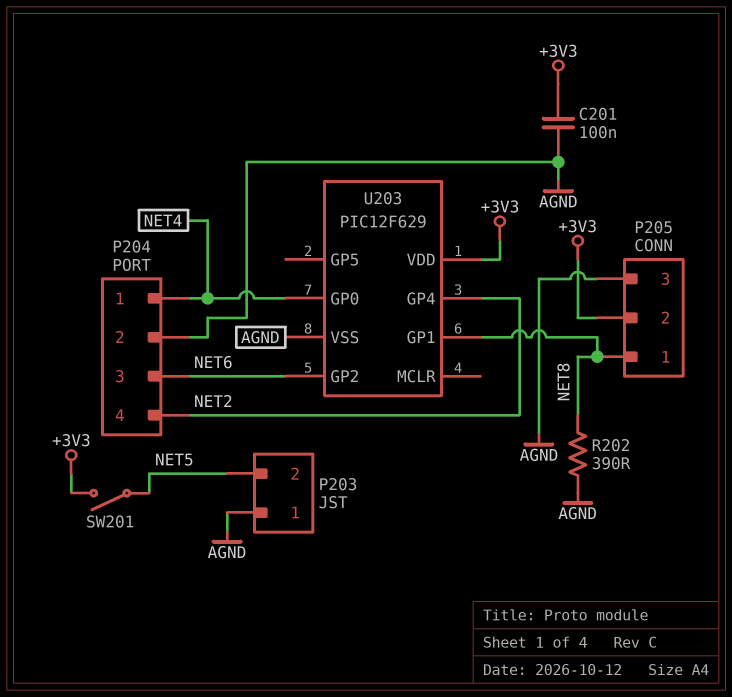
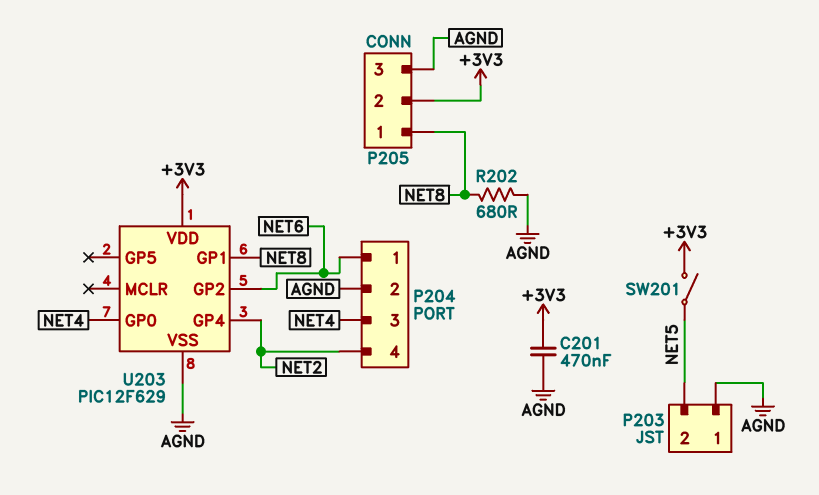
C201: 100nF (+3V3, AGND) -> 470nF (+3V3, AGND)
P204 pin 1: NET4 -> NET6
P204 pin 3: NET6 -> NET4
R202: 390 (AGND, NET8) -> 680 (AGND, NET8)

